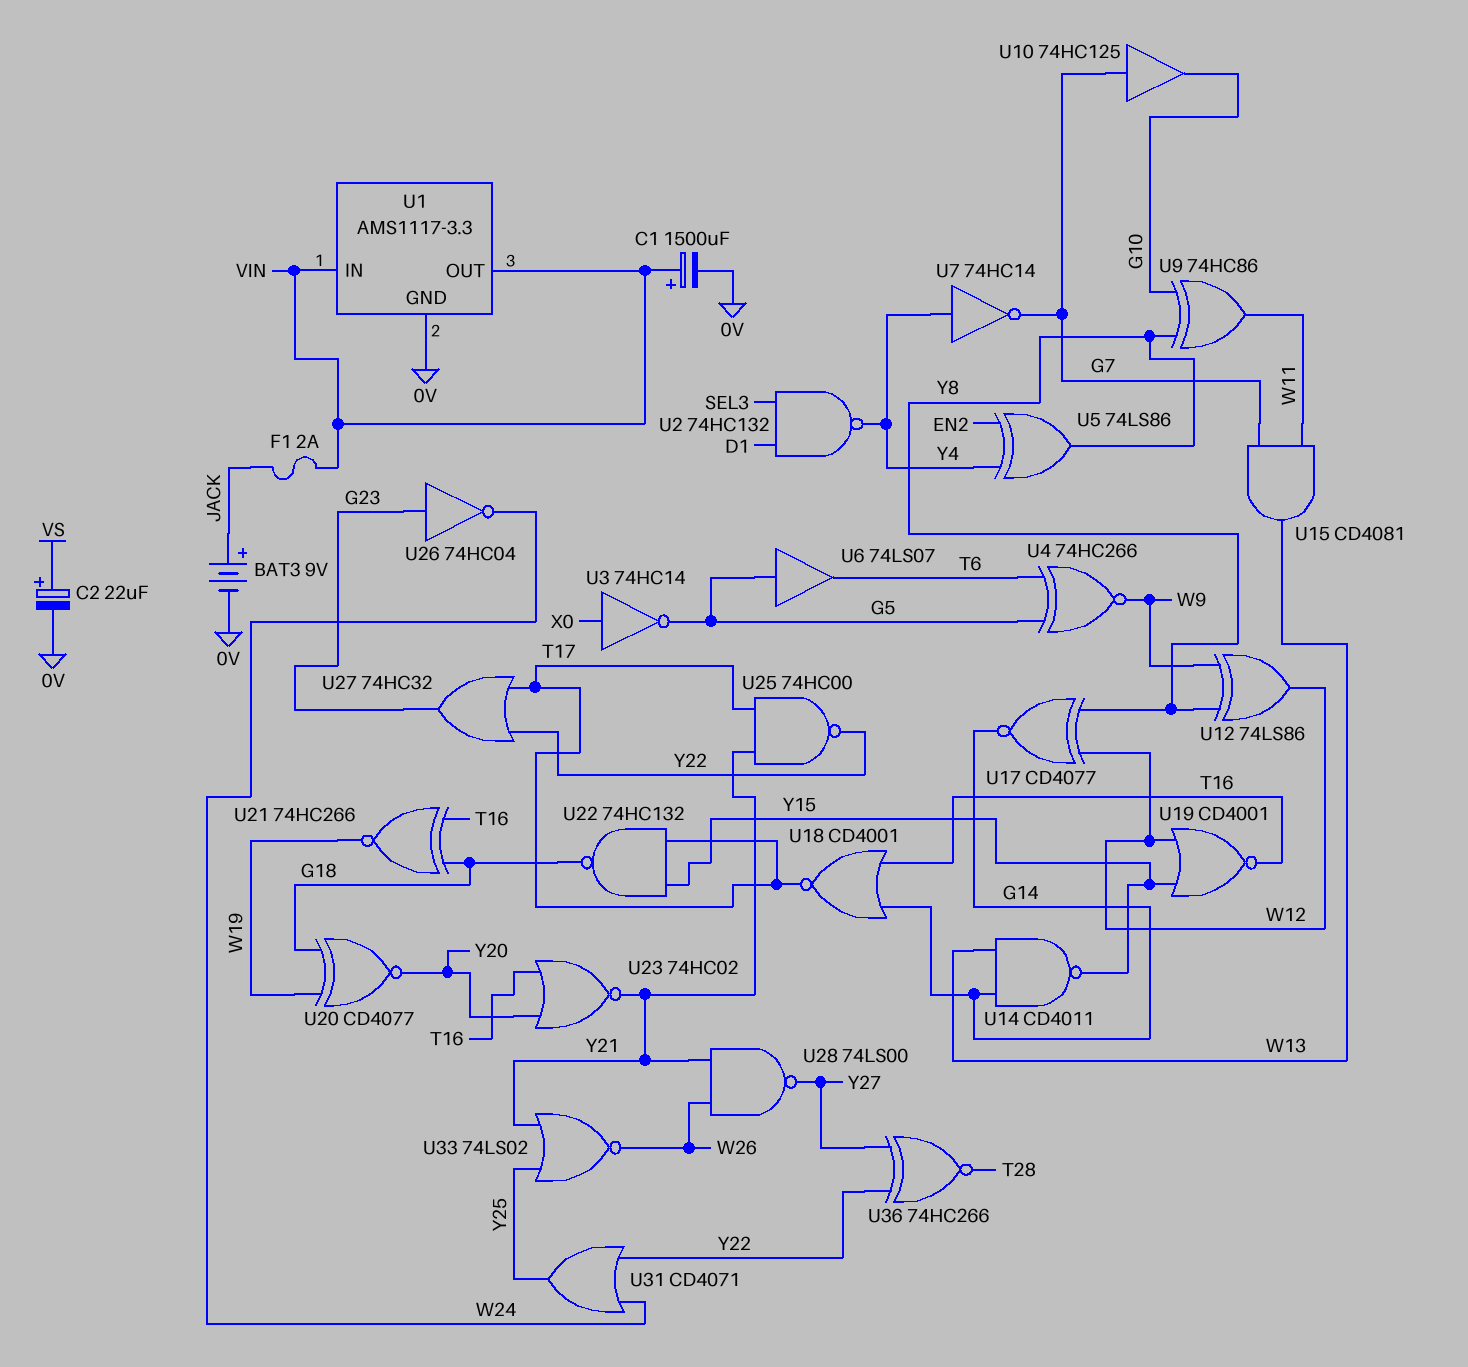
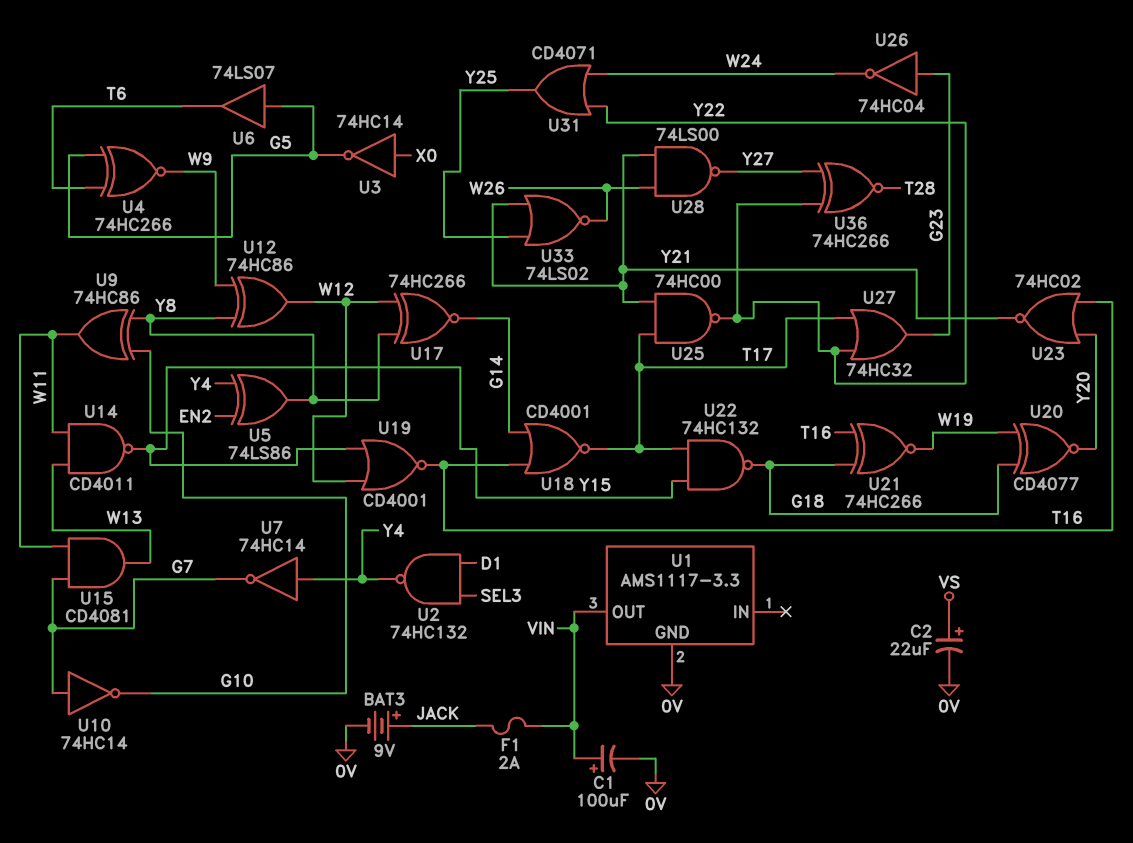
C1: 1500uF (plus VIN, minus 0V) -> 100uF (plus VIN, minus 0V)
U1 pin IN: VIN -> none
U10: buffer 74HC125 (in G7, out G10) -> NOT 74HC14 (in G7, out G10)
U12: XOR 74LS86 (in W9, in Y8, out W12) -> XOR 74HC86 (in W9, in Y8, out W12)
U14: NAND CD4011 (in G14, in W13, out Y15) -> NAND CD4011 (in W11, in W13, out Y15)
U17: XNOR CD4077 (in W12, in Y8, out G14) -> XNOR 74HC266 (in W12, in Y8, out G14)

